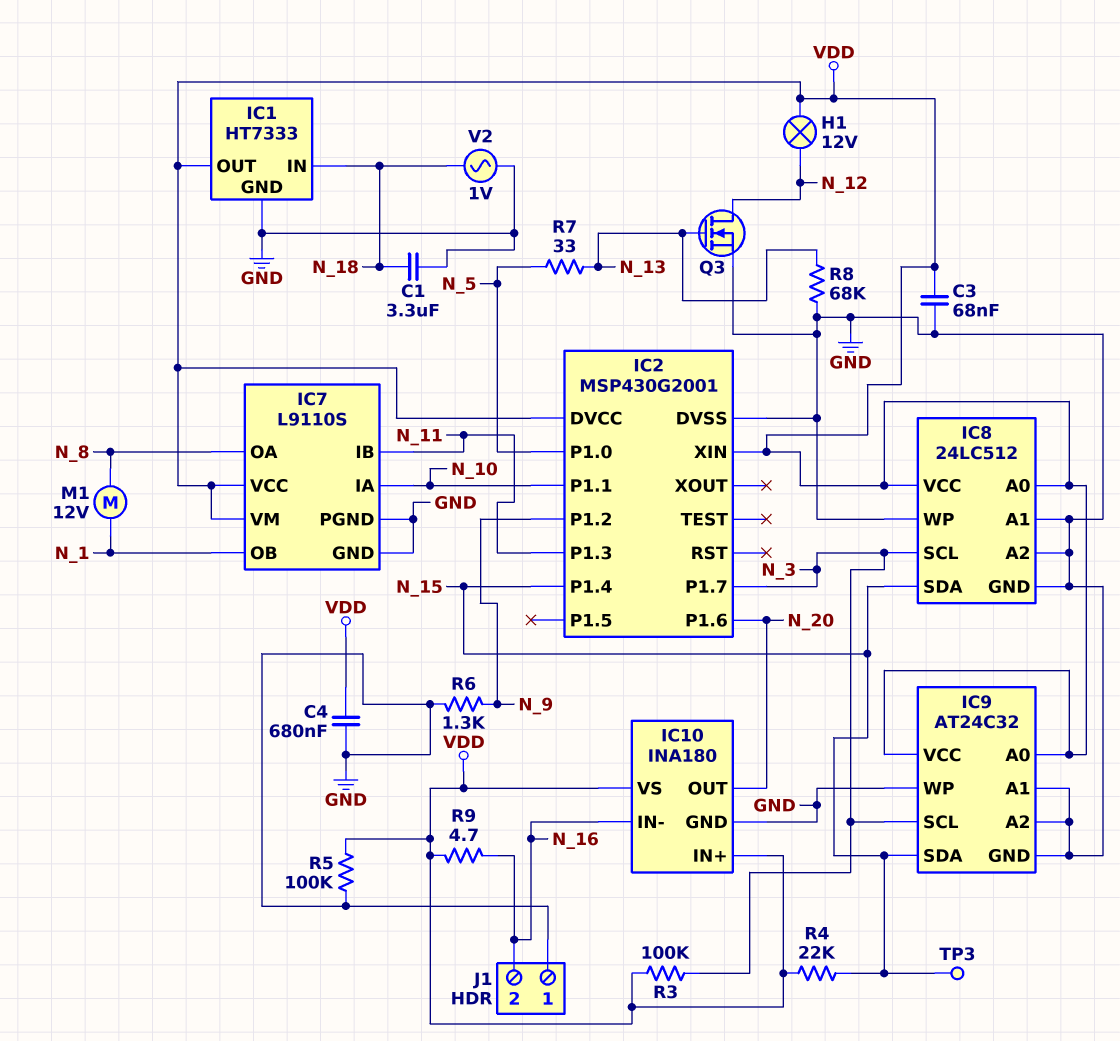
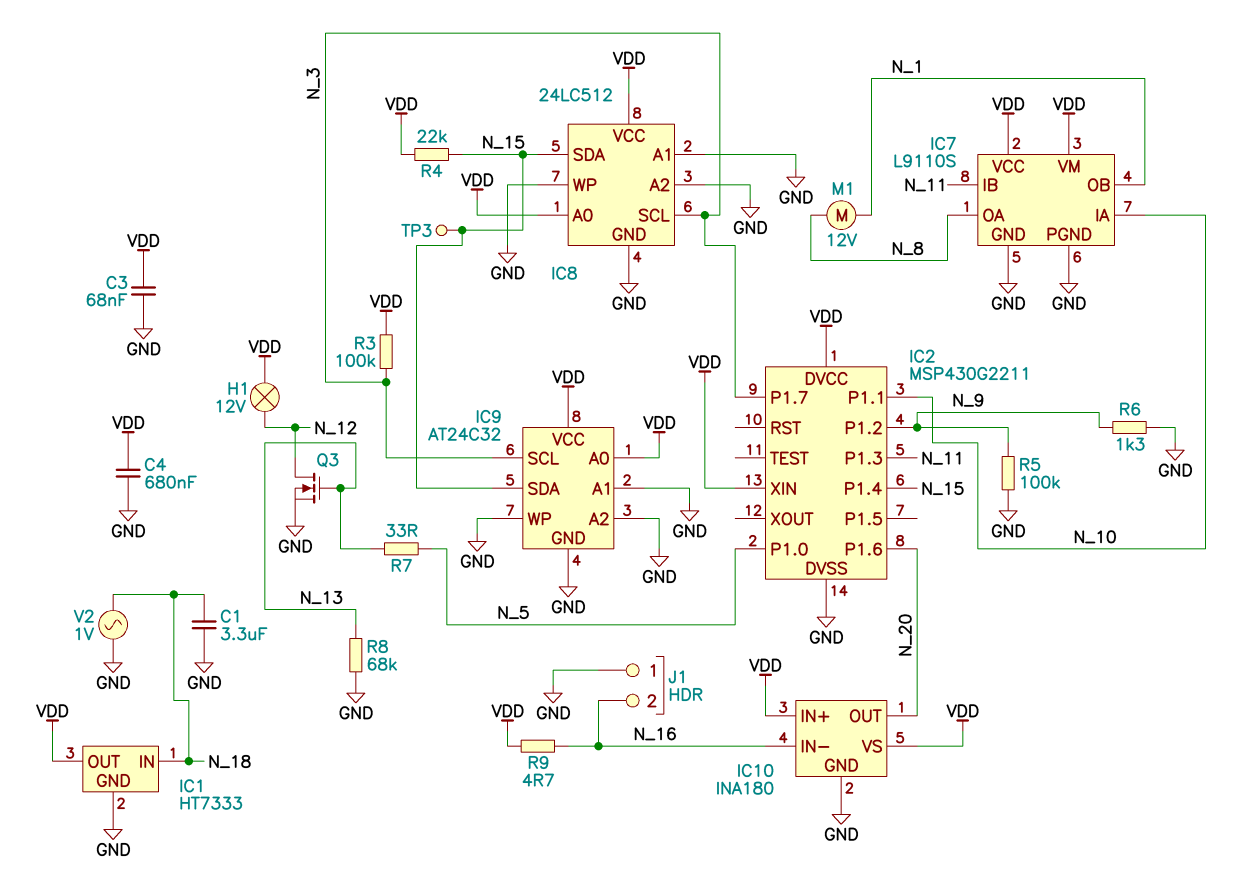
IC2: MSP430G2001 -> MSP430G2211
R5: 100k (GND, VDD) -> 100k (GND, N_9)

